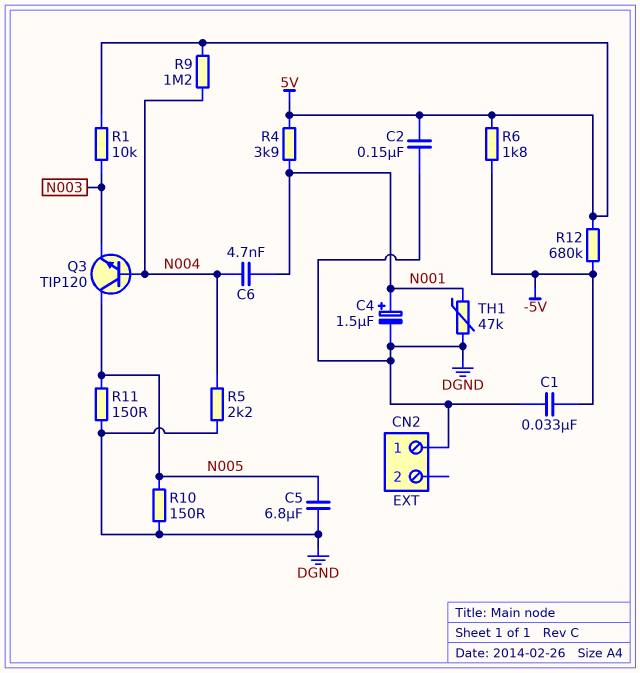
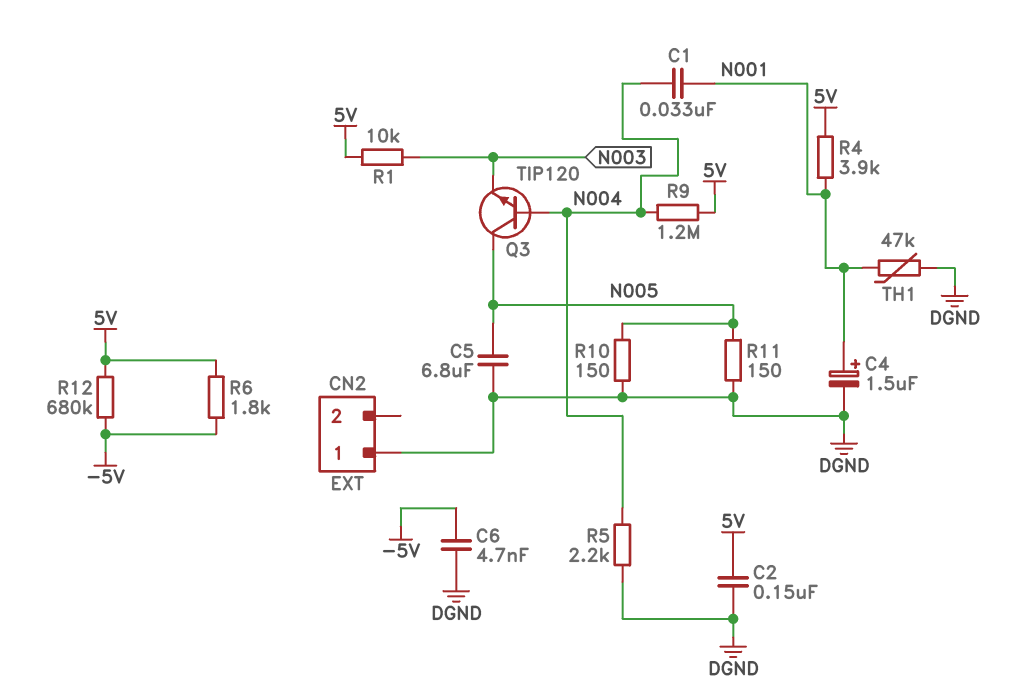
C1: 33nF (-5V, DGND) -> 33nF (N001, N004)
C6: 4.7nF (N001, N004) -> 4.7nF (-5V, DGND)

